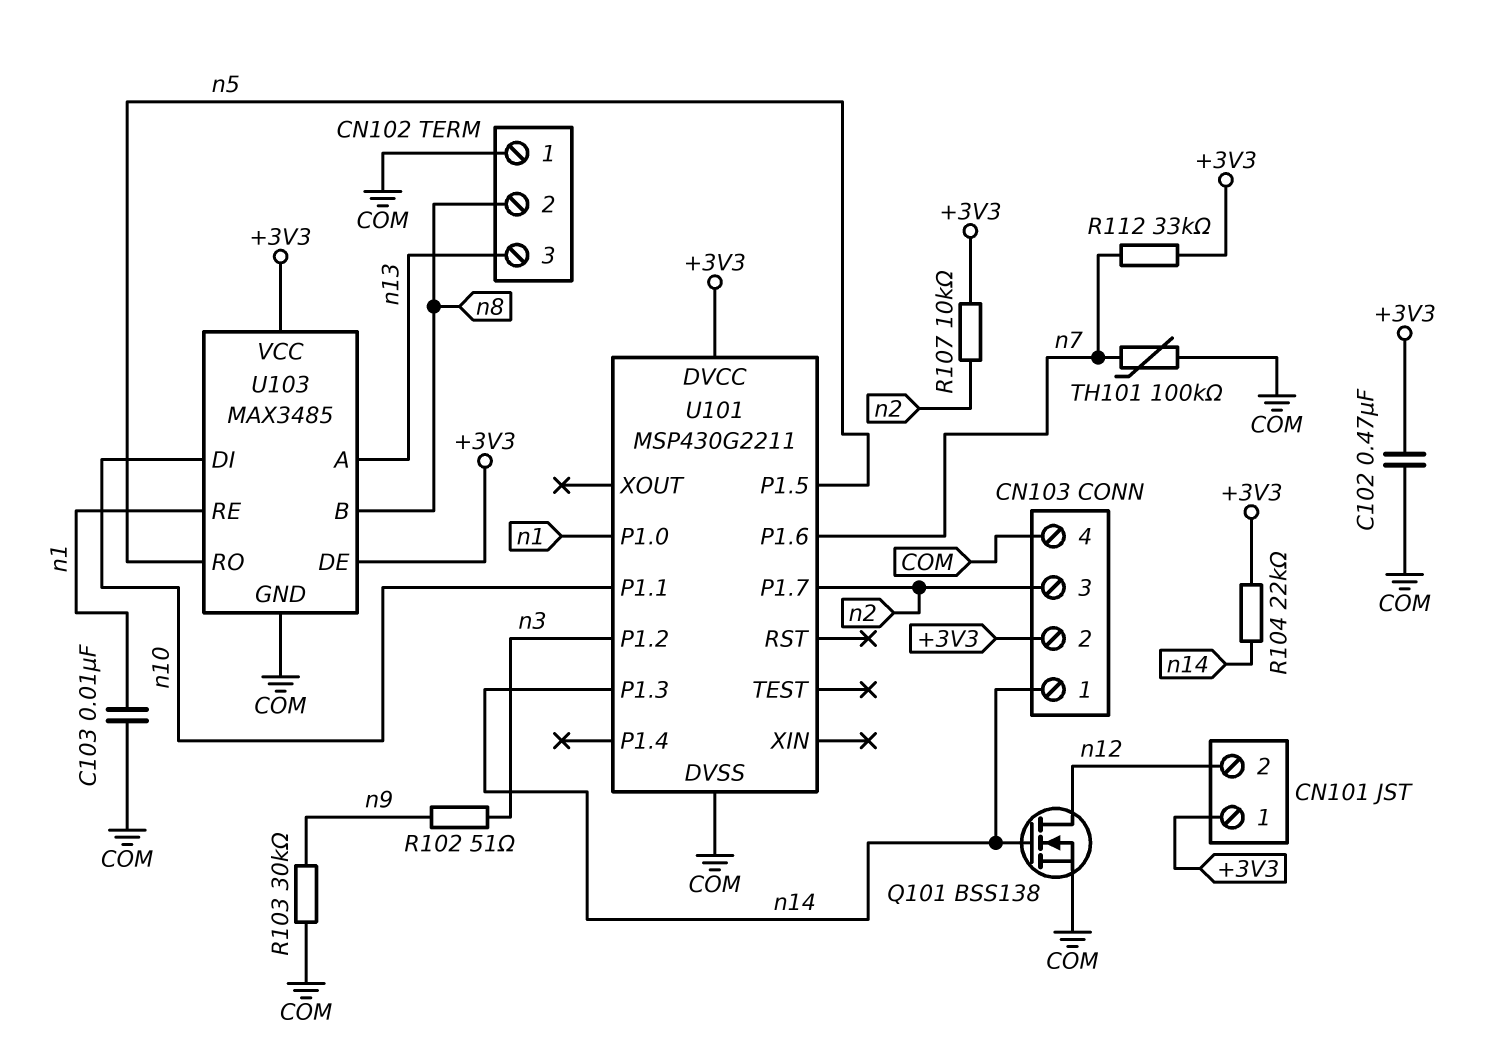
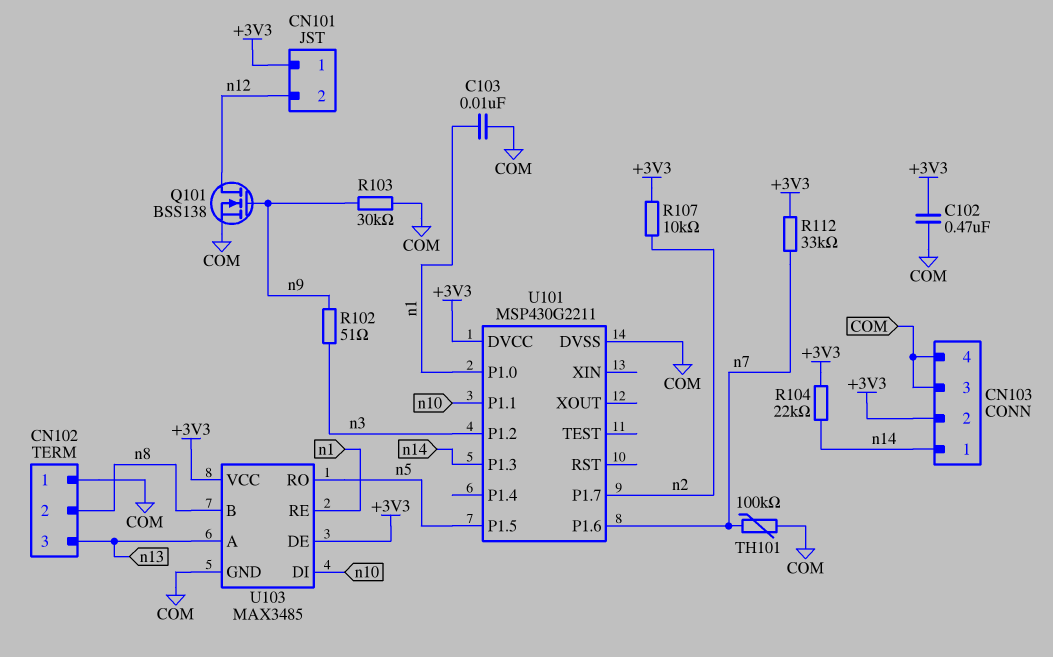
CN103 pin 3: n2 -> COM
Q101: NMOS BSS138 (G n14, D n12, S COM) -> NMOS BSS138 (G n9, D n12, S COM)

